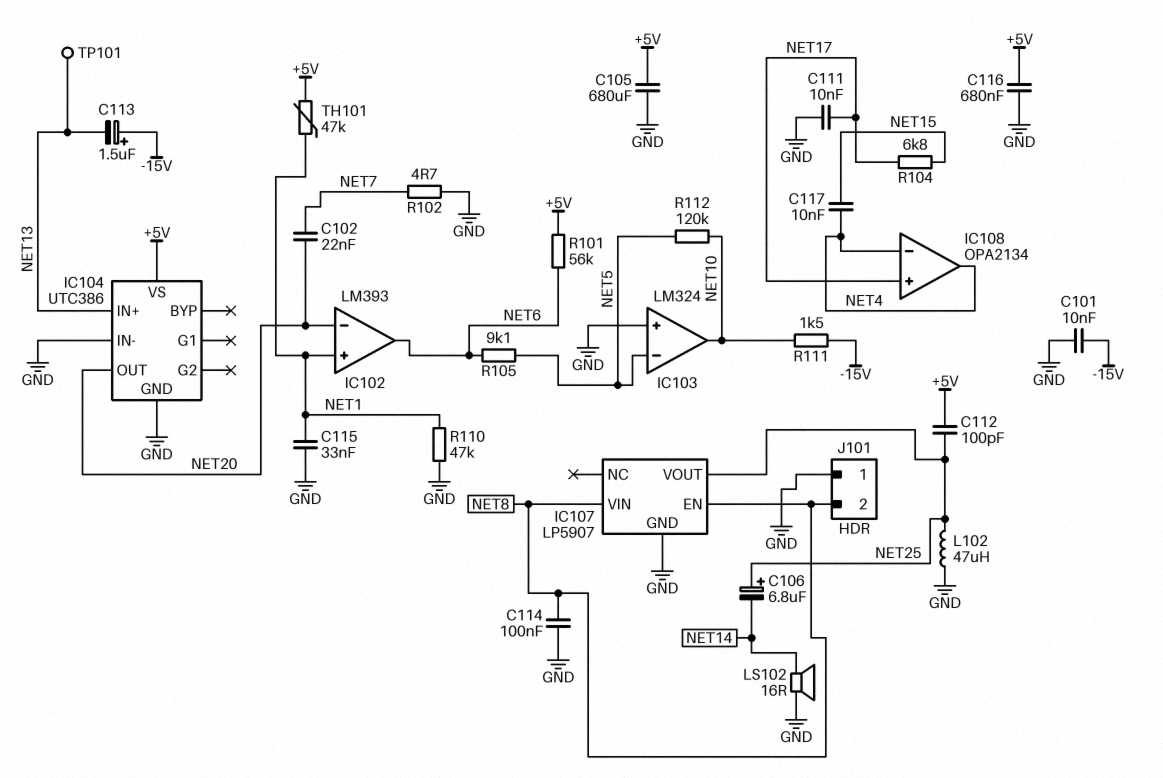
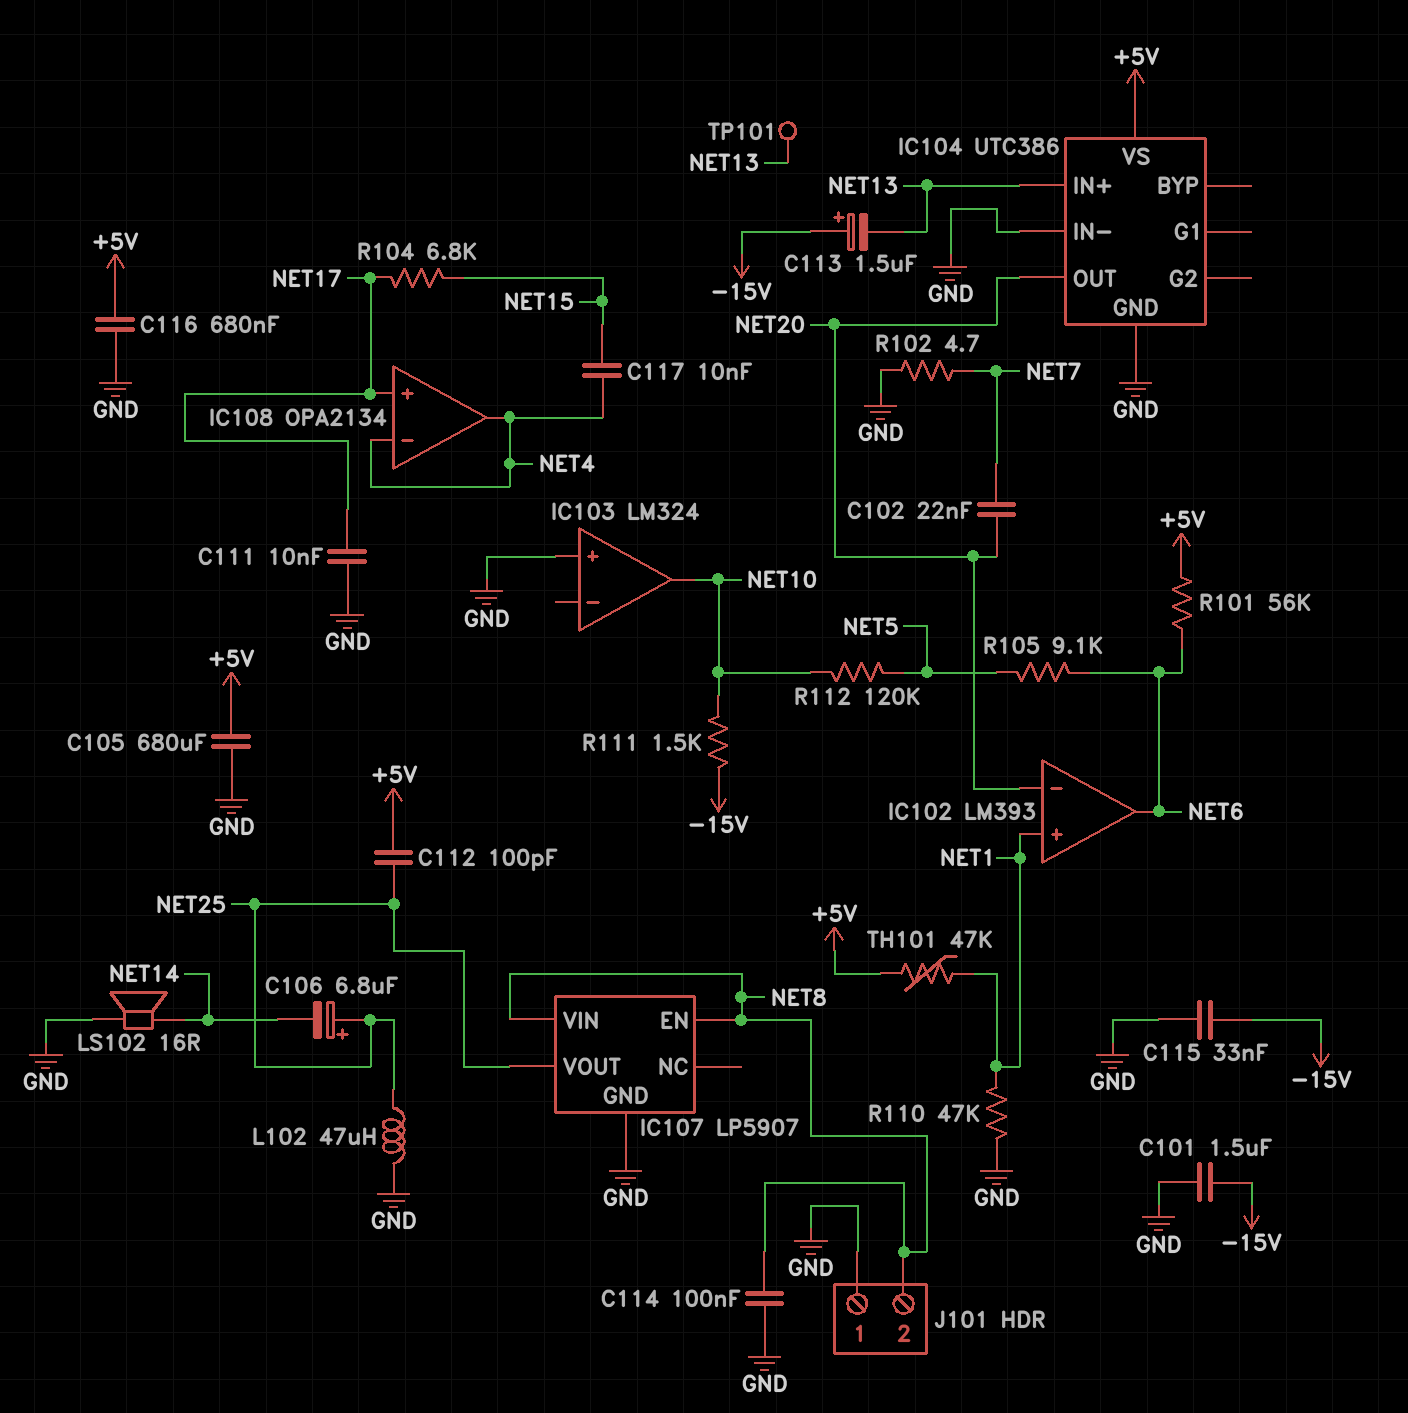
C101: 10nF (-15V, GND) -> 1.5uF (-15V, GND)
C115: 33nF (GND, NET1) -> 33nF (-15V, GND)
IC103 pin in-: NET5 -> none

